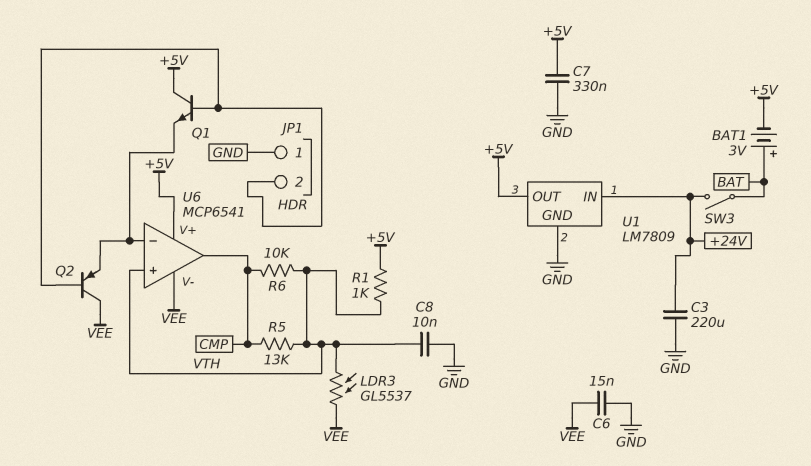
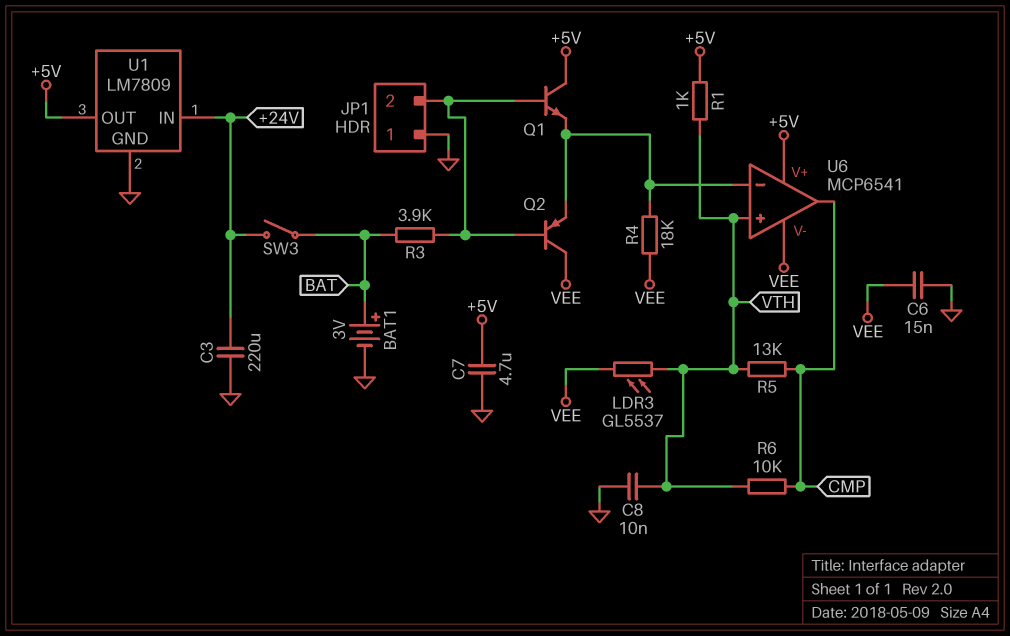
BAT1: 3V (plus BAT, minus +5V) -> 3V (plus BAT, minus GND)
C7: 330nF (+5V, GND) -> 4.7uF (+5V, GND)
R3: none -> 3.9k (BAT, JP1/2)
R4: none -> 18k (U6/in-, VEE)

